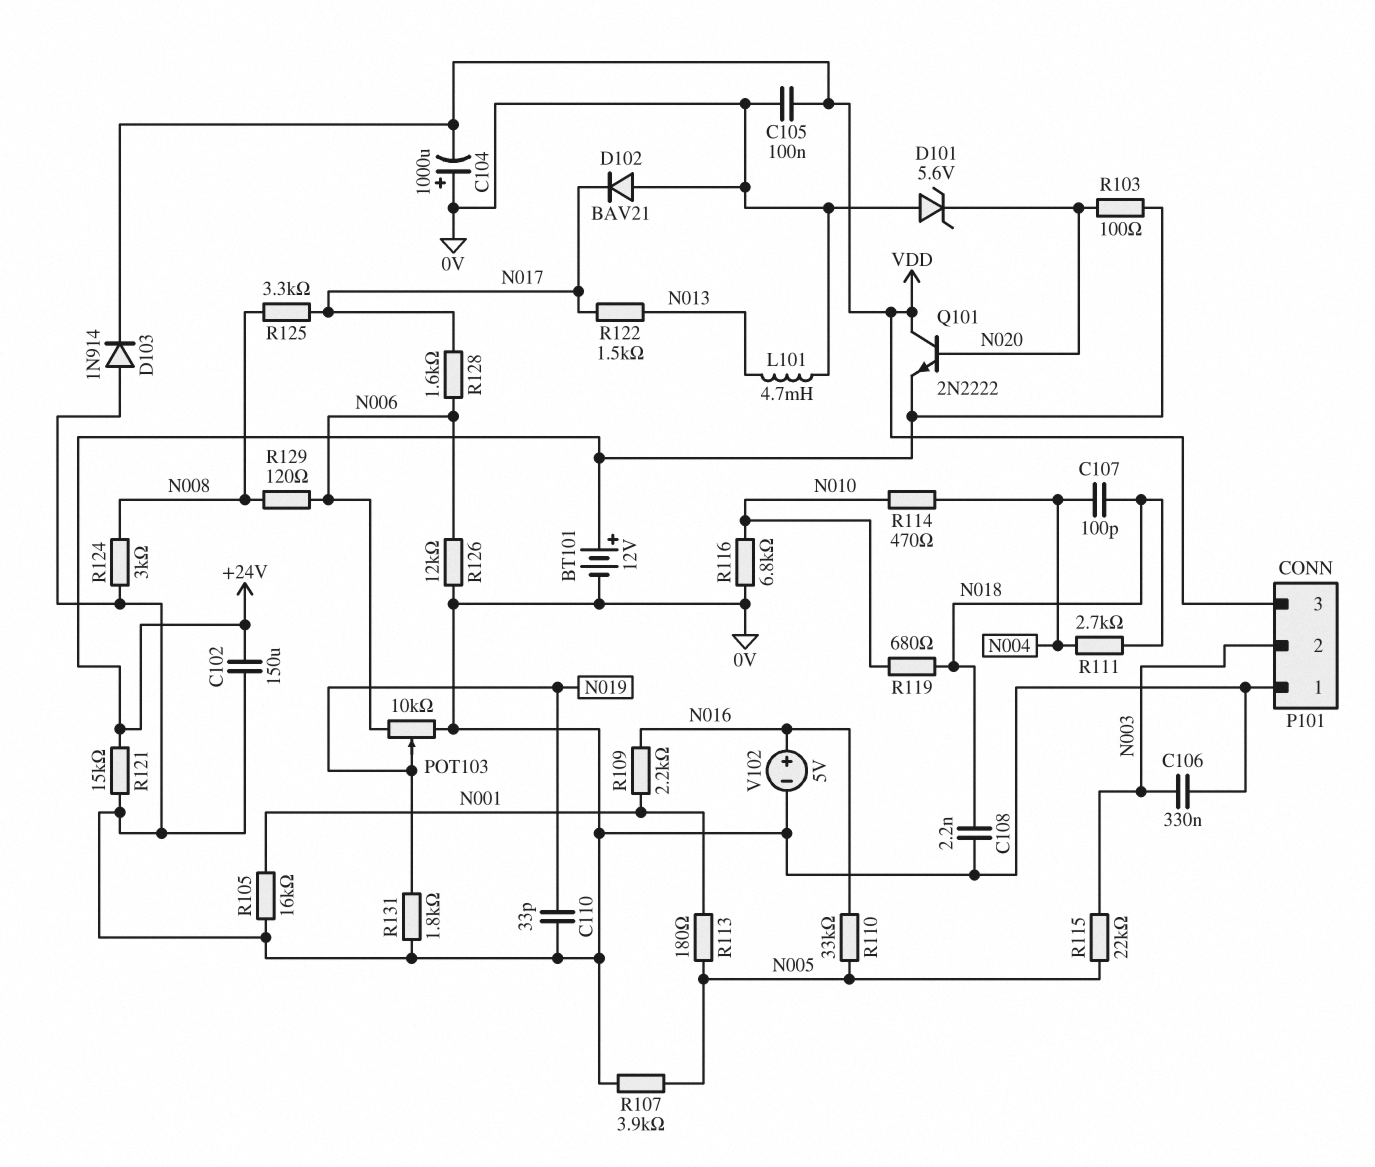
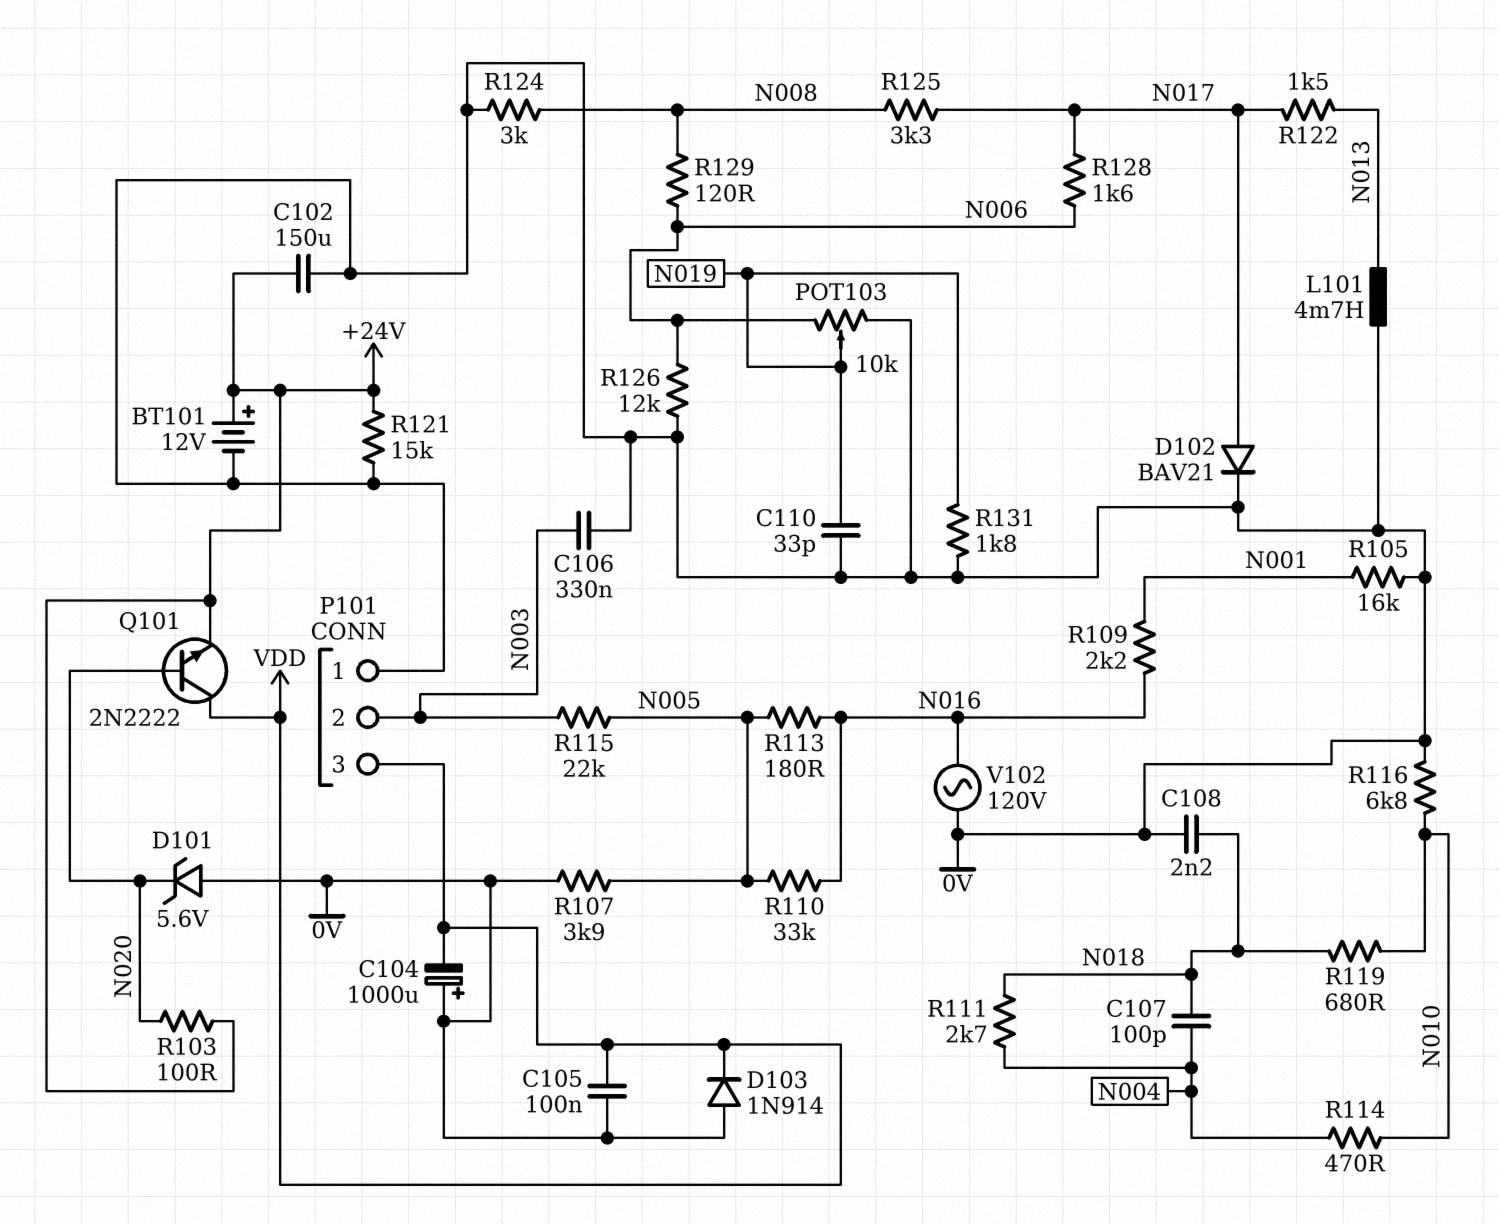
D102: diode BAV21 (A 0V, K N017) -> diode BAV21 (A N017, K 0V)
R113: 180 (N001, N005) -> 180 (N005, N016)
V102: 5V (plus N016, minus 0V) -> AC 120V (0V, N016)

